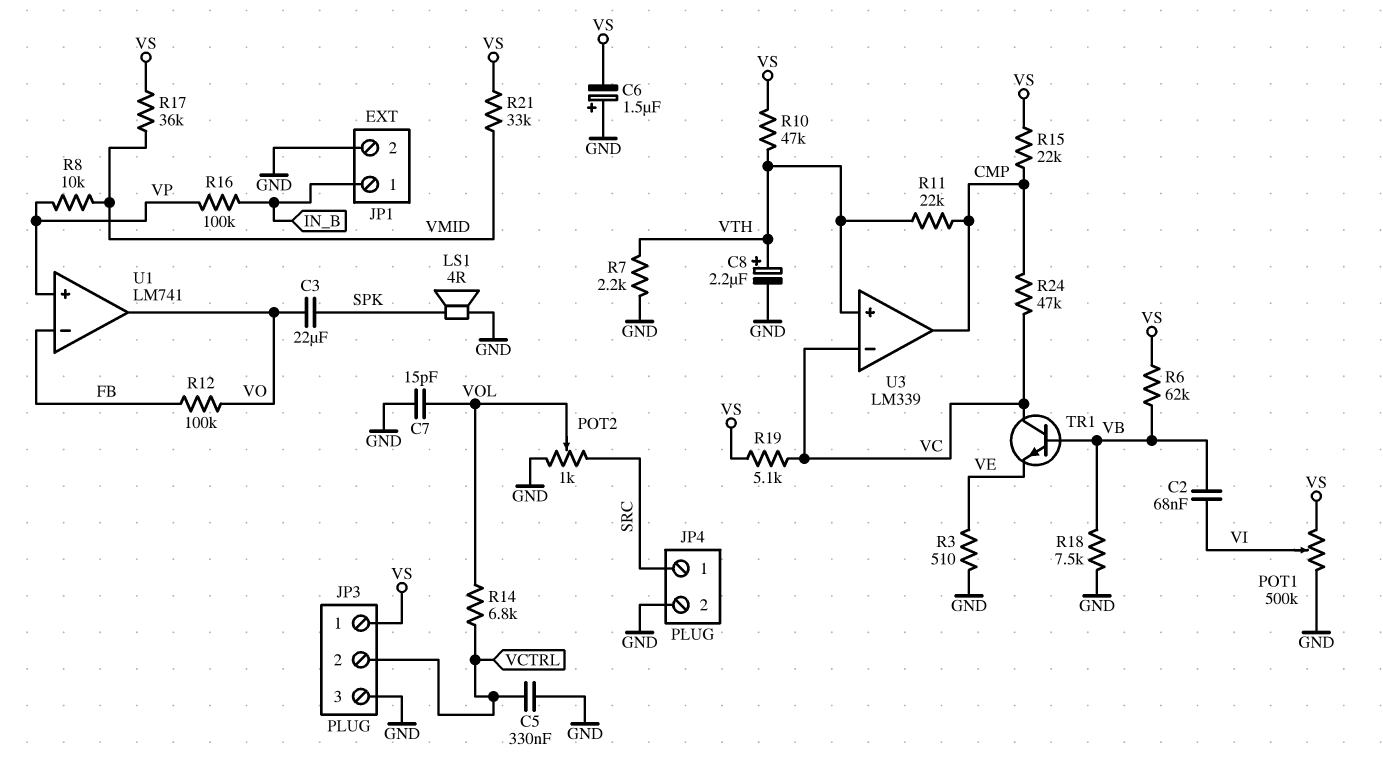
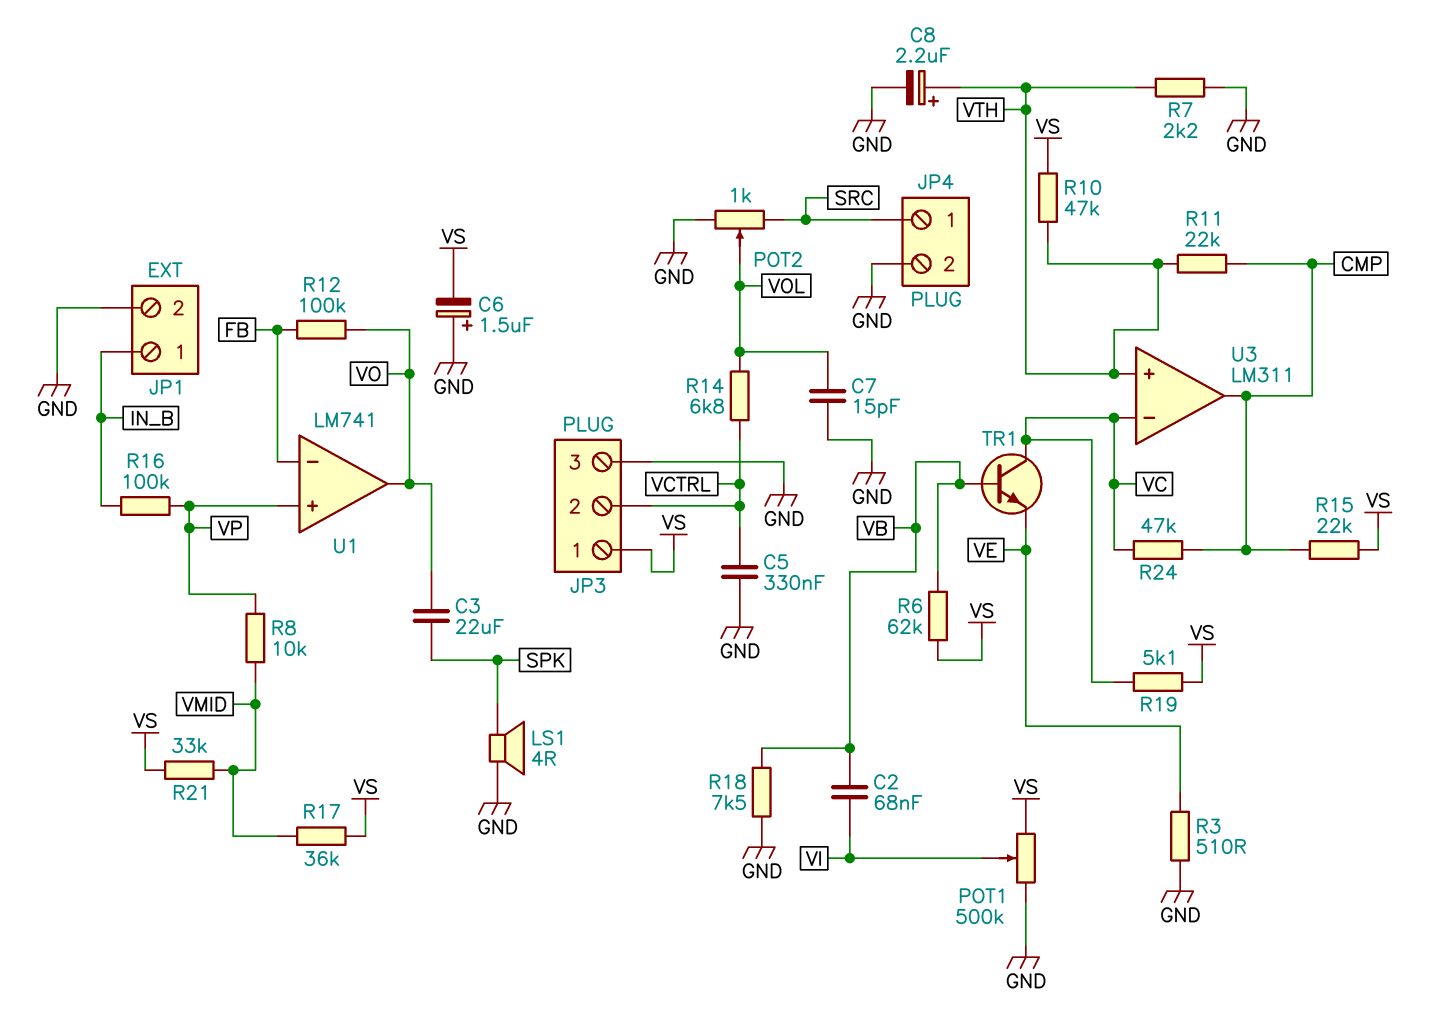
U3: LM339 -> LM311

